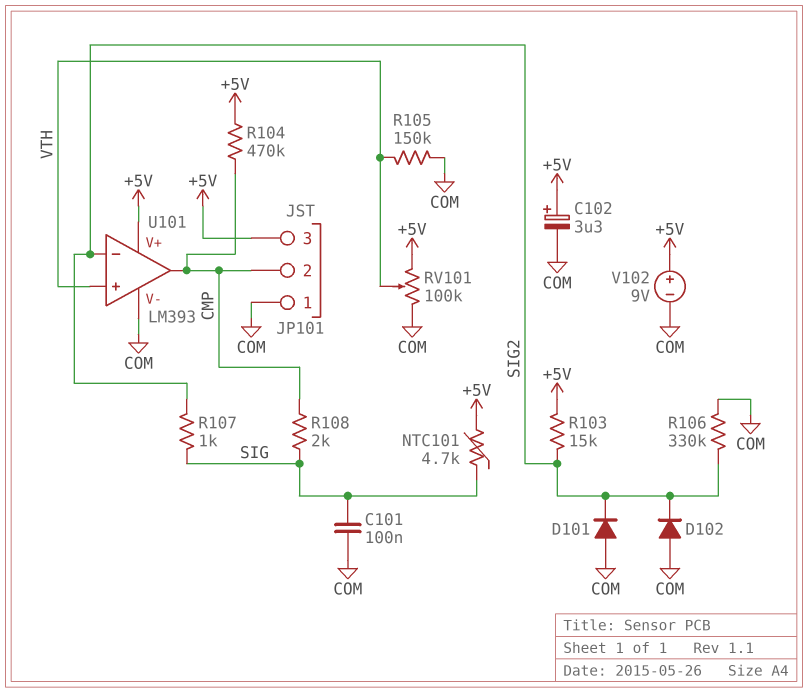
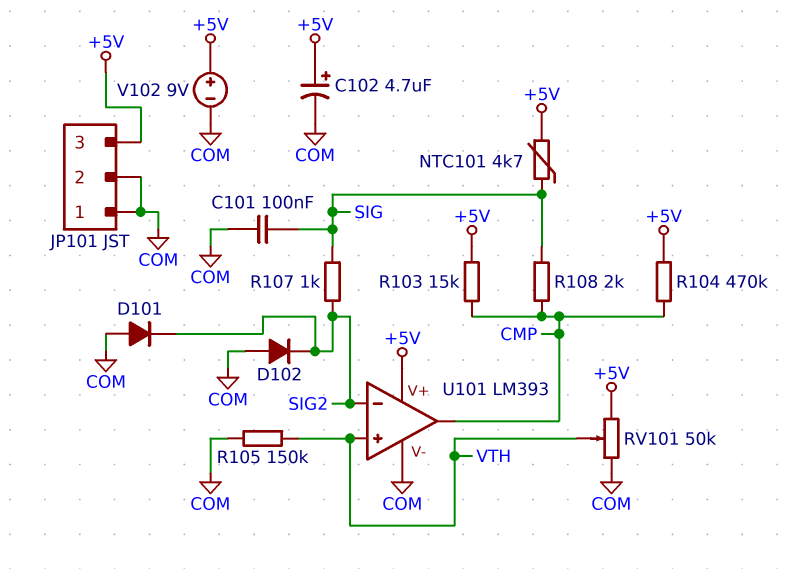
C102: 3.3uF (plus +5V, minus COM) -> 4.7uF (plus +5V, minus COM)
JP101 pin 2: CMP -> COM
R103: 15k (+5V, SIG2) -> 15k (+5V, CMP)
R106: 330k (COM, SIG2) -> none
RV101: 100k (+5V, COM, wiper VTH) -> 50k (+5V, COM, wiper VTH)

